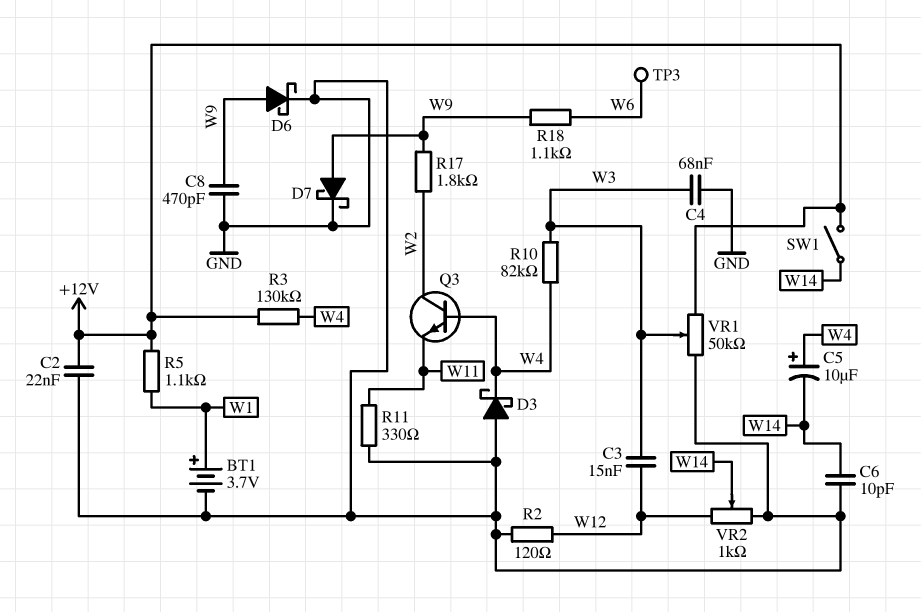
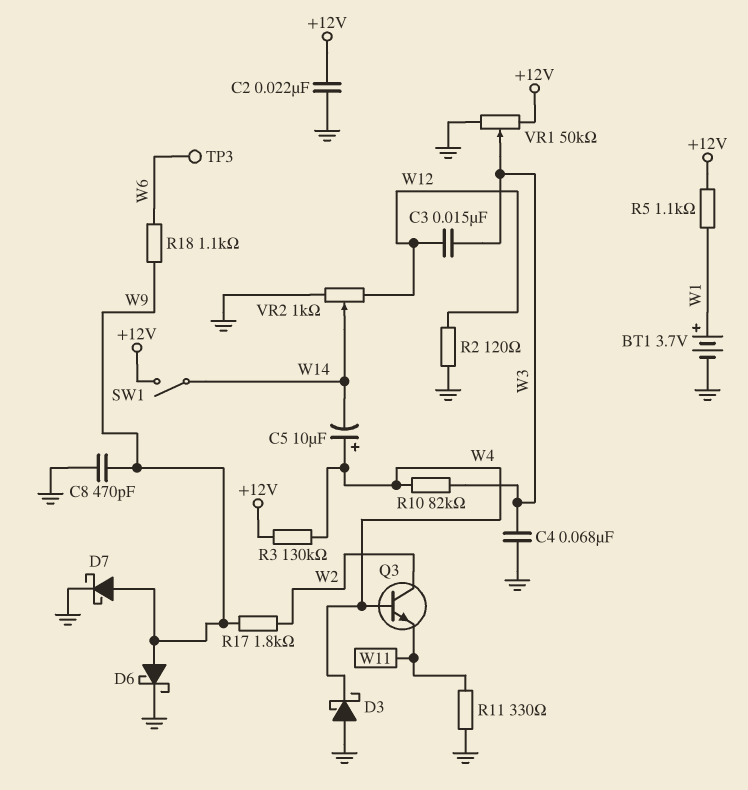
C6: 10pF (GND, W14) -> none

